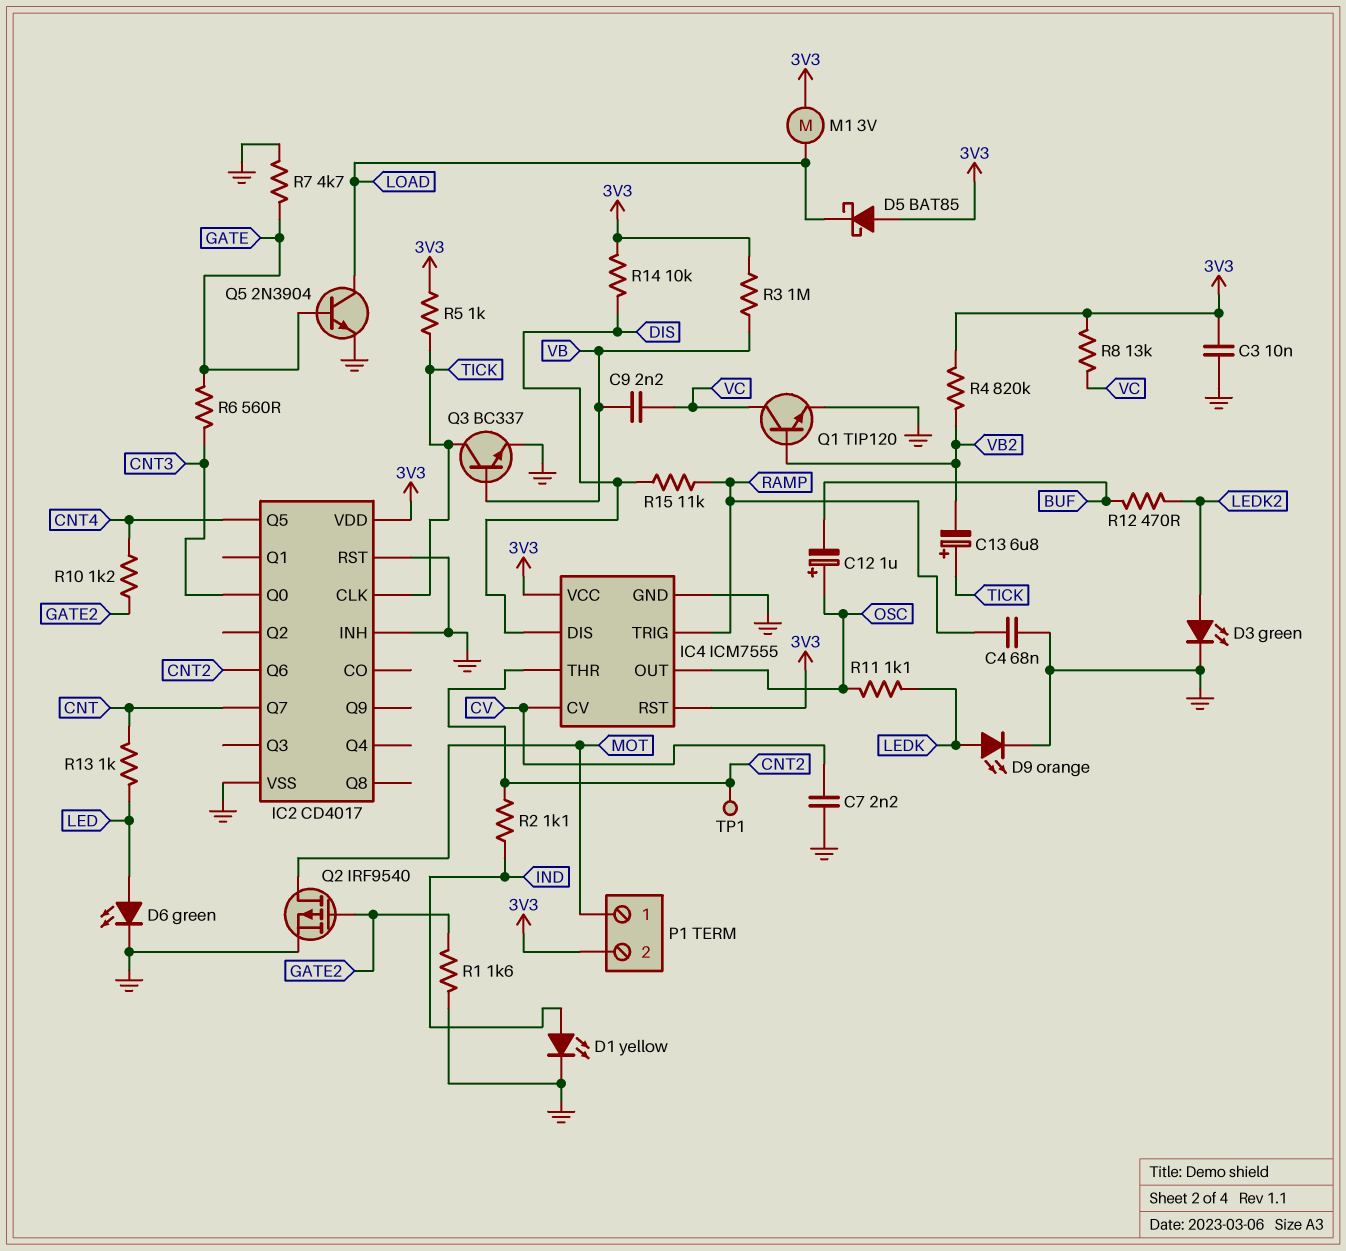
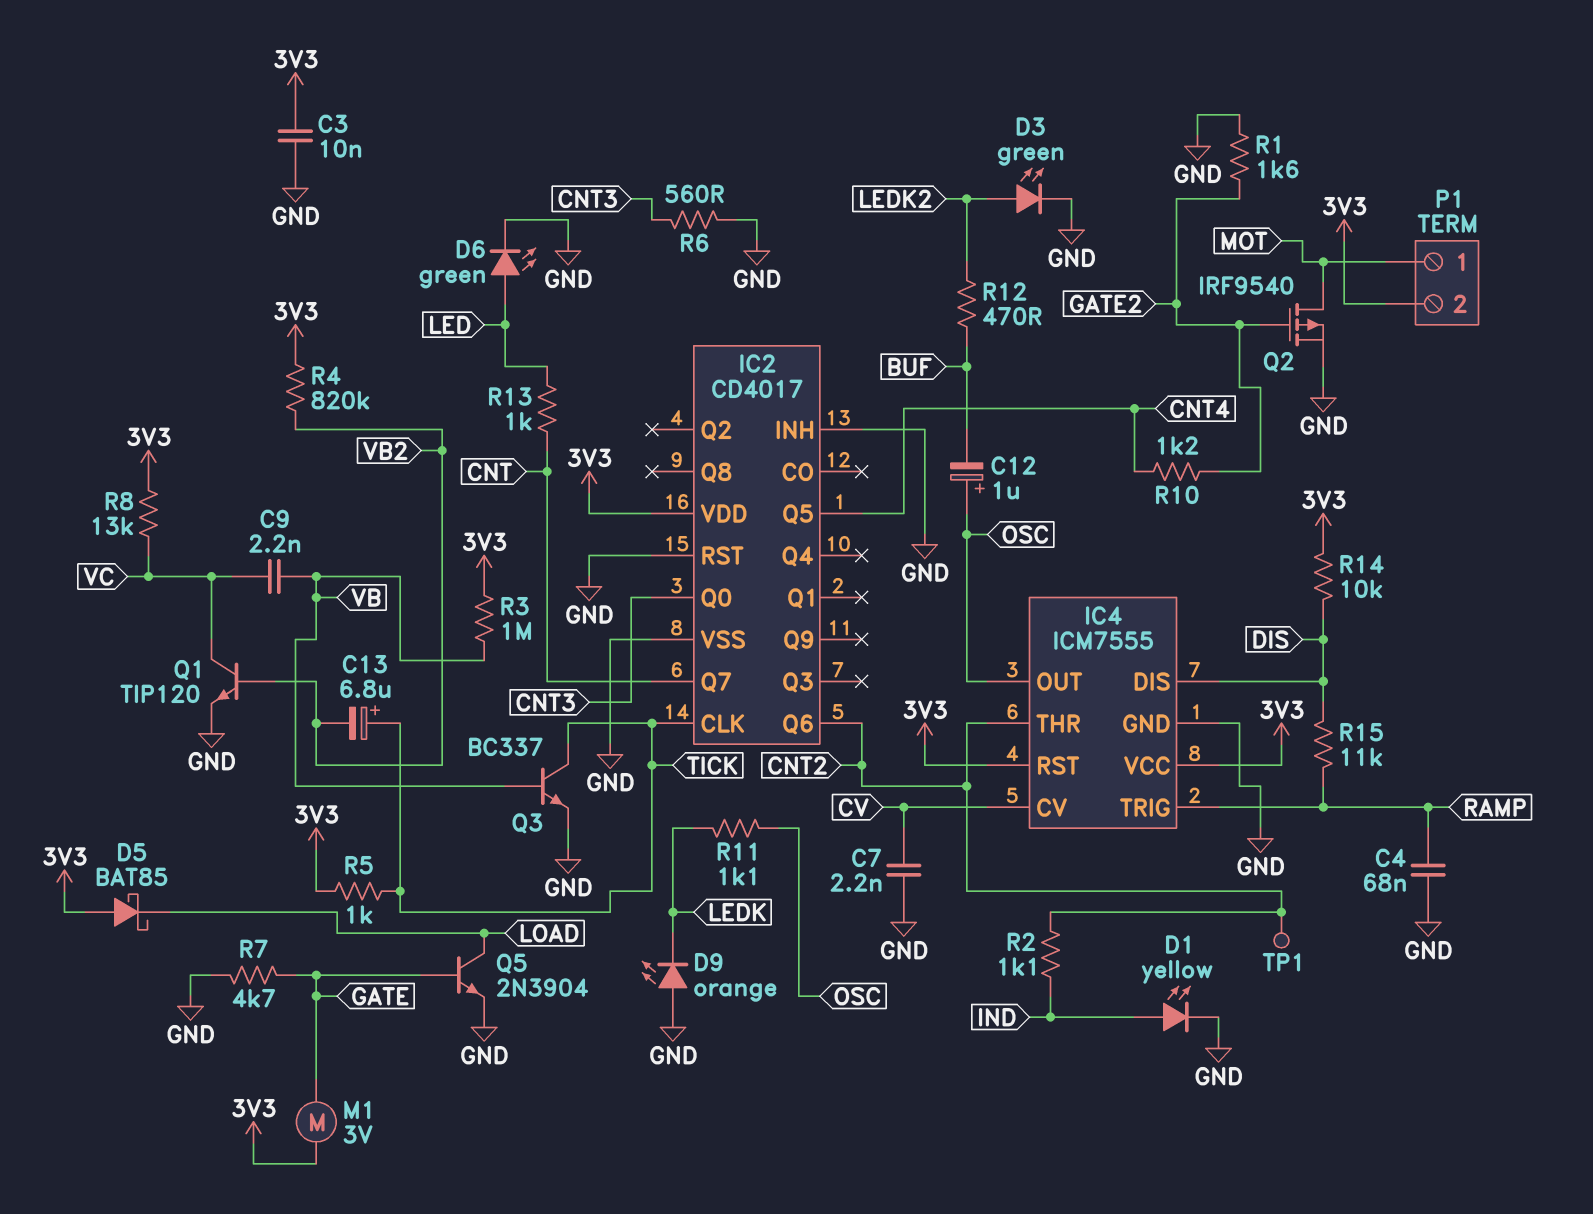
D9: LED orange (A LEDK, K GND) -> LED orange (A GND, K LEDK)
M1: motor 3V (3V3, LOAD) -> motor 3V (3V3, GATE)
R6: 560 (CNT3, GATE) -> 560 (CNT3, GND)

